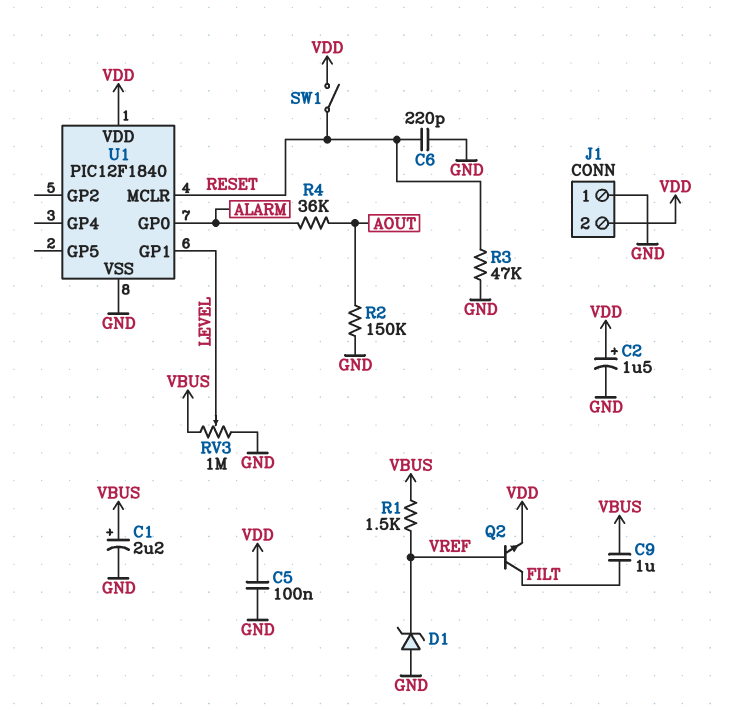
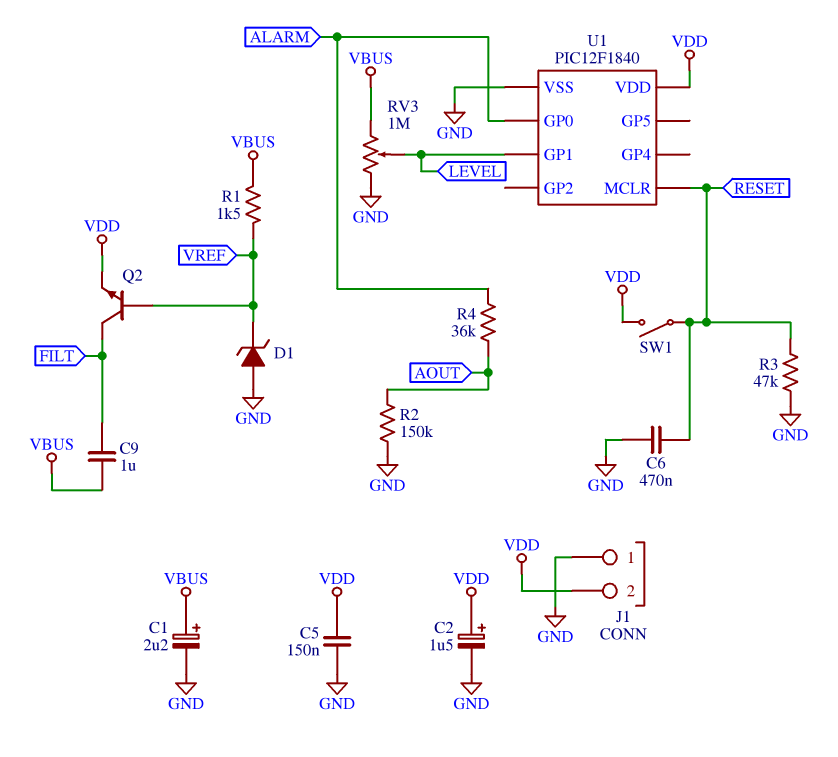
C5: 100nF (GND, VDD) -> 150nF (GND, VDD)
C6: 220pF (GND, RESET) -> 470nF (GND, RESET)

